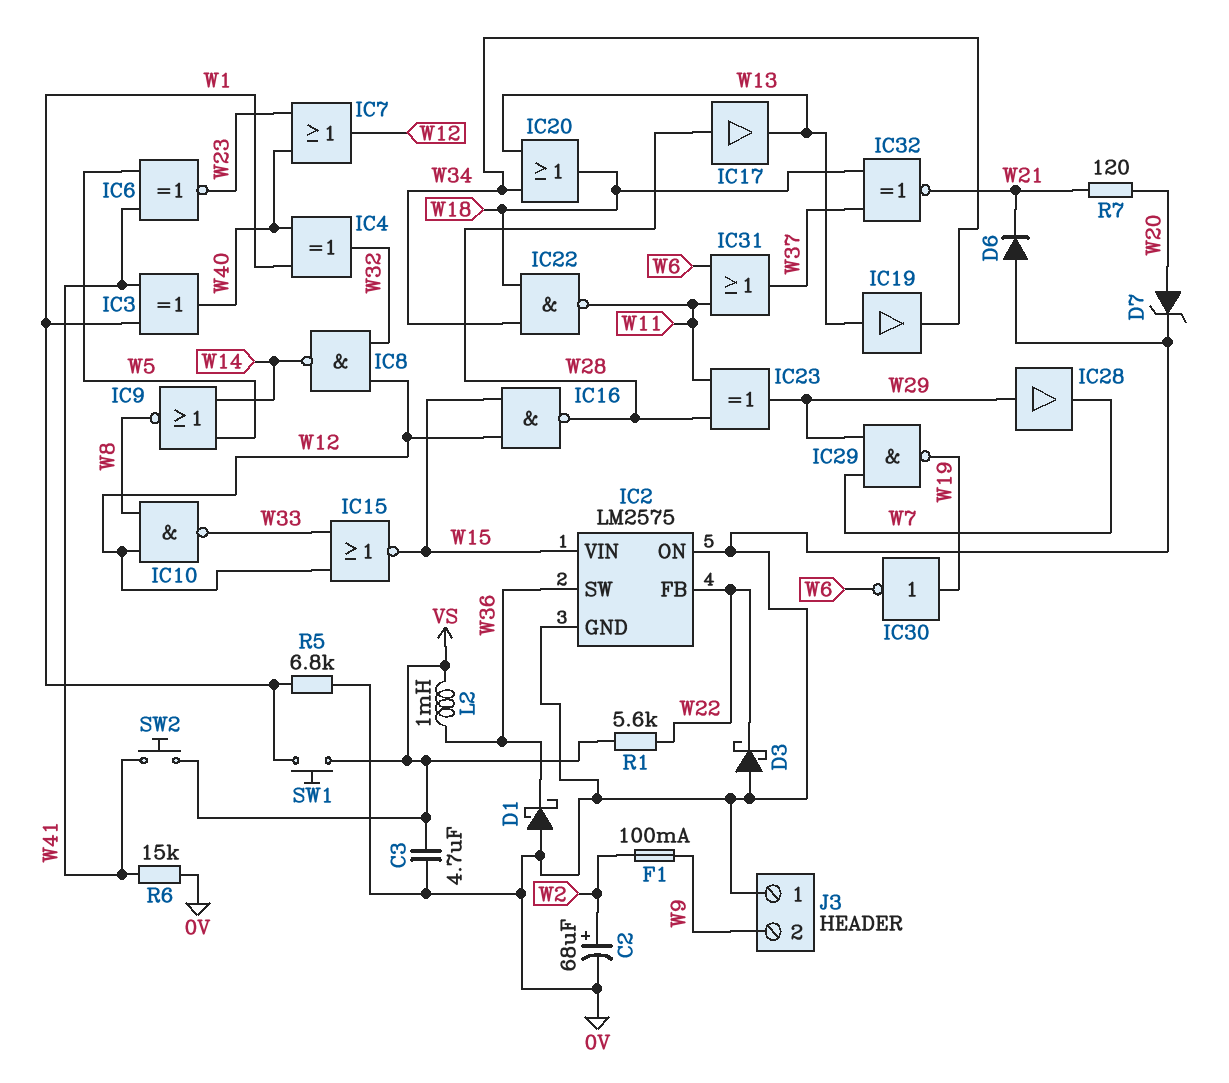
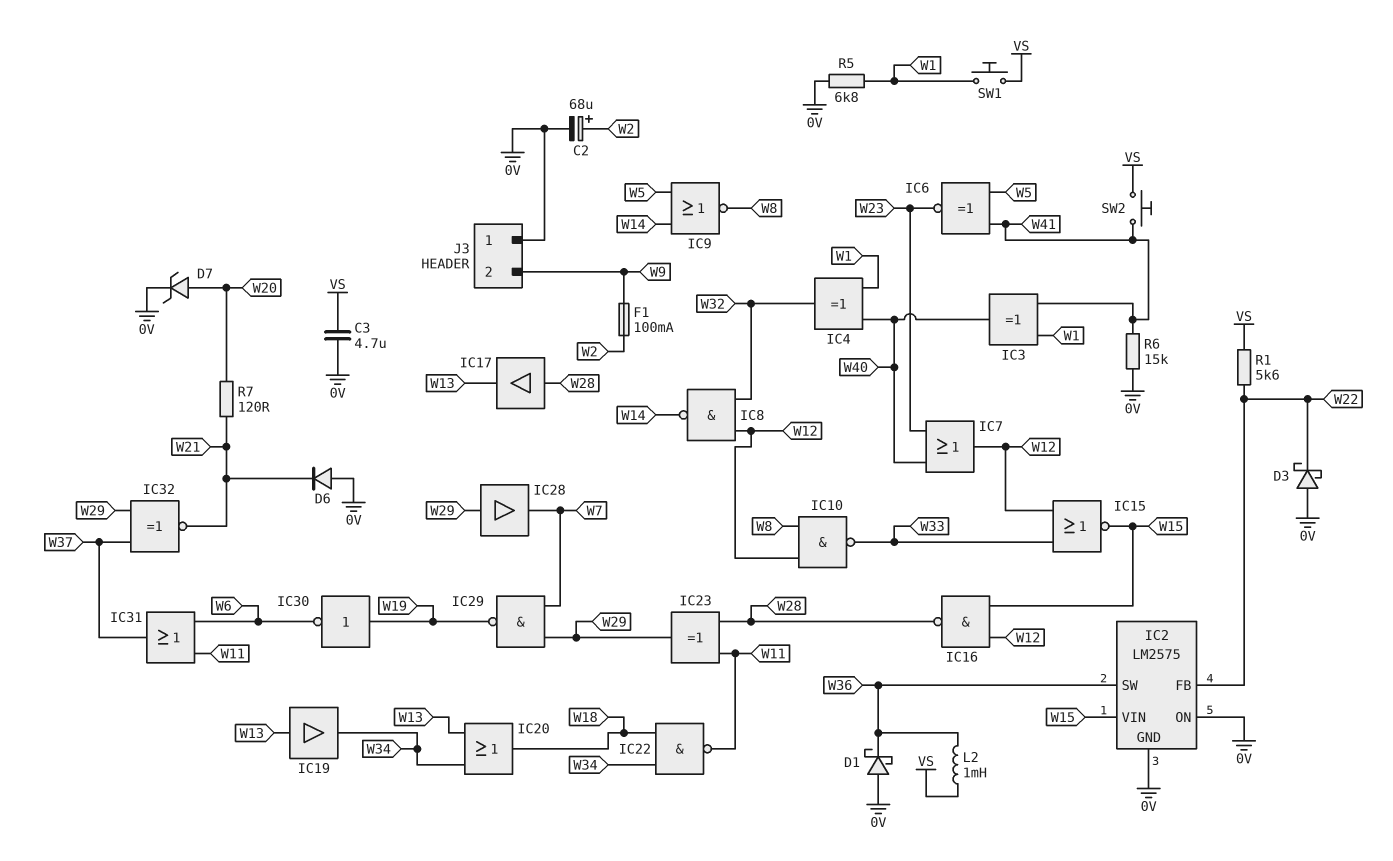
IC32: XNOR (in W18, in W37, out W21) -> XNOR (in W29, in W37, out W21)

